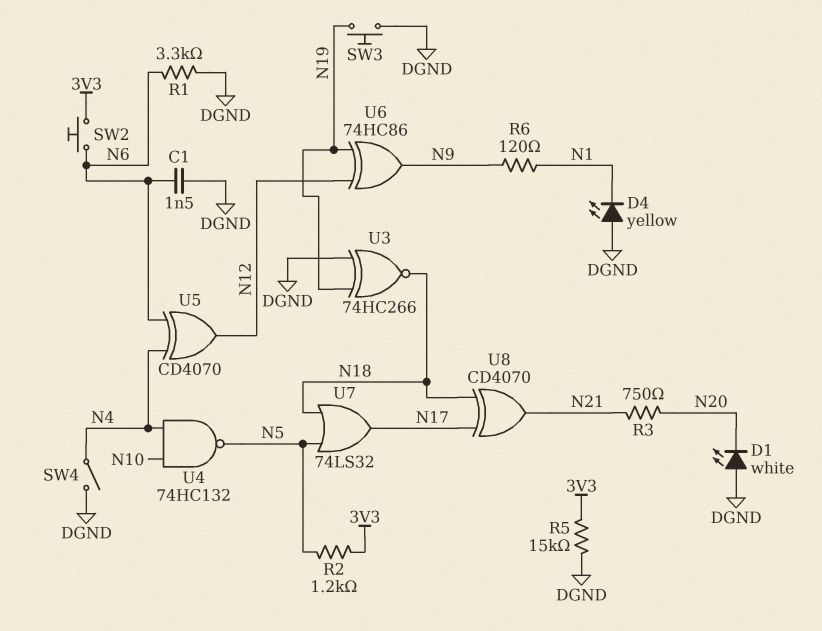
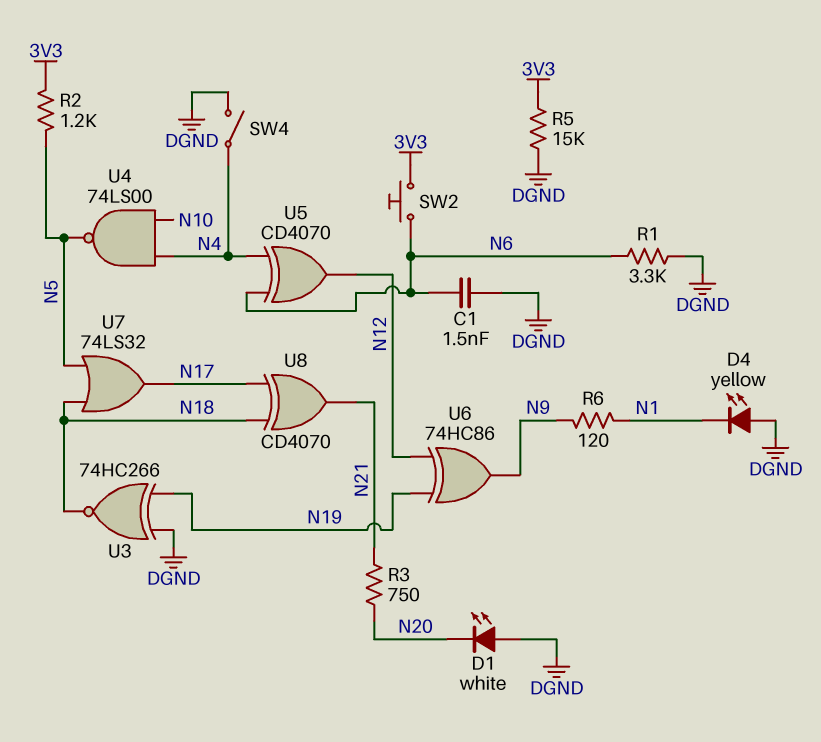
SW3: button (DGND, N19) -> none
U4: NAND 74HC132 (in N4, in N10, out N5) -> NAND 74LS00 (in N4, in N10, out N5)

